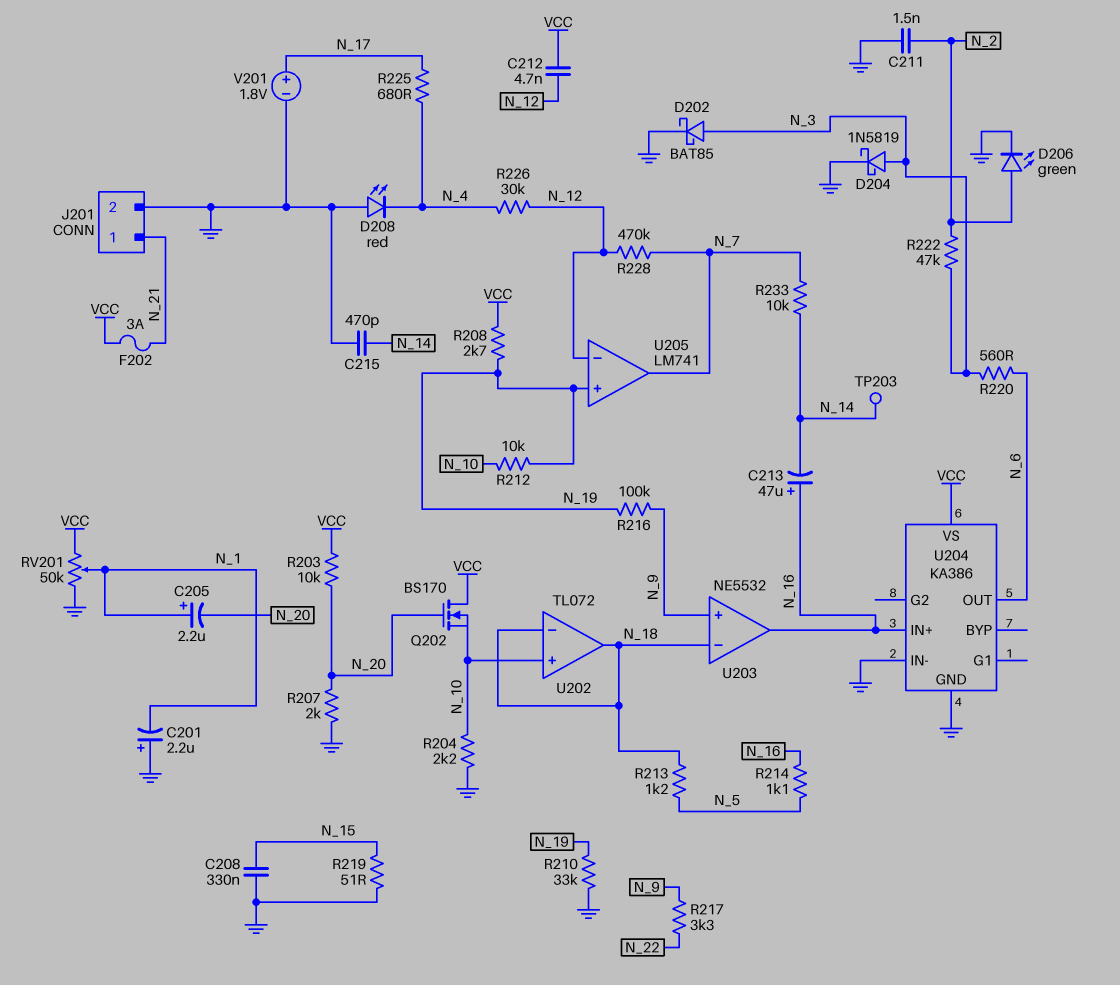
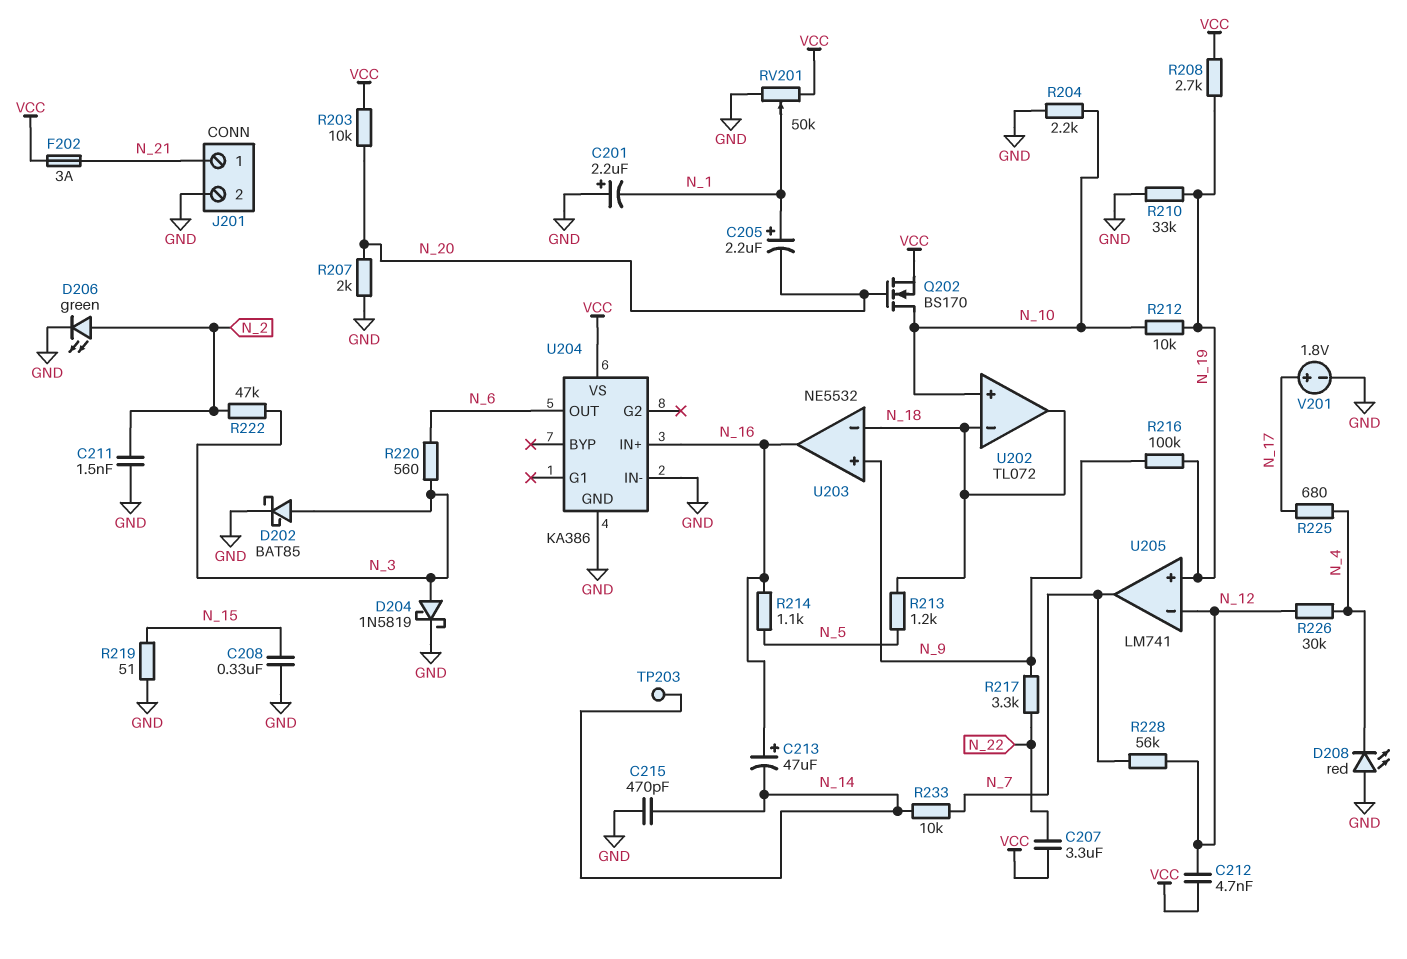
C207: none -> 3.3uF (N_22, VCC)
Q202: NMOS BS170 (G N_20, D VCC, S N_10) -> NMOS BS170 (G N_20, D N_10, S VCC)
R228: 470k (N_7, N_12) -> 56k (N_7, N_12)

